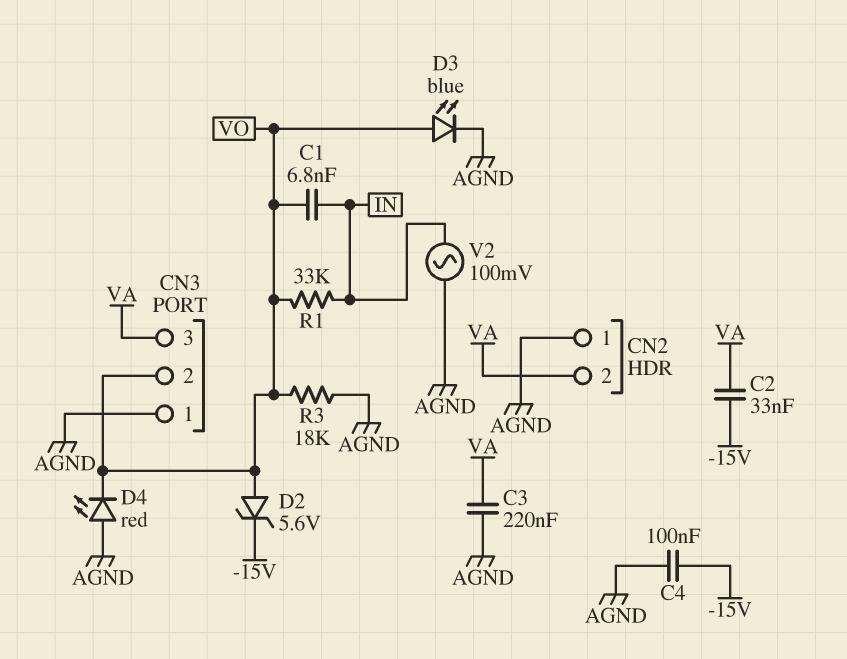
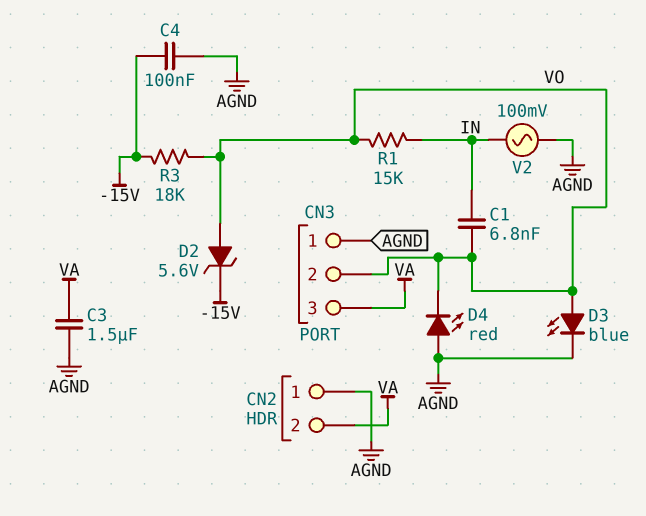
C2: 33nF (-15V, VA) -> none
C3: 220nF (AGND, VA) -> 1.5uF (AGND, VA)
R1: 33k (IN, VO) -> 15k (IN, VO)
R3: 18k (AGND, VO) -> 18k (-15V, VO)

